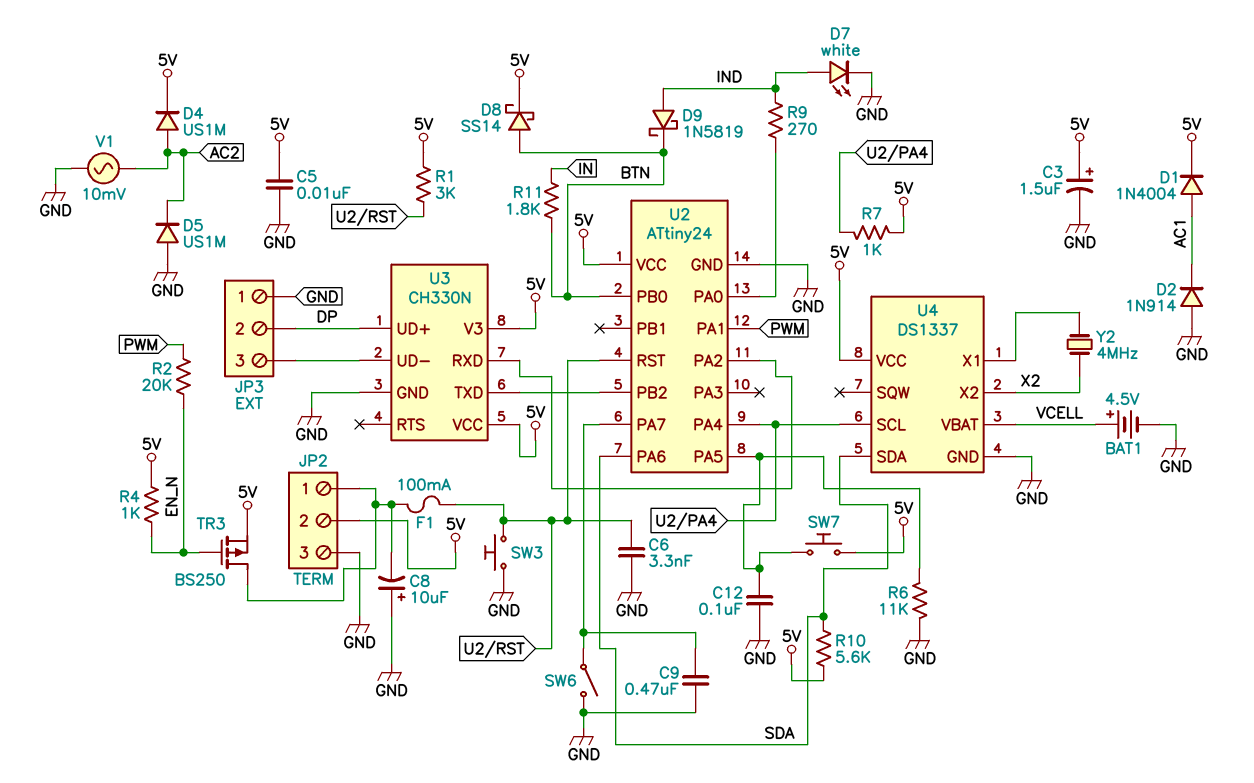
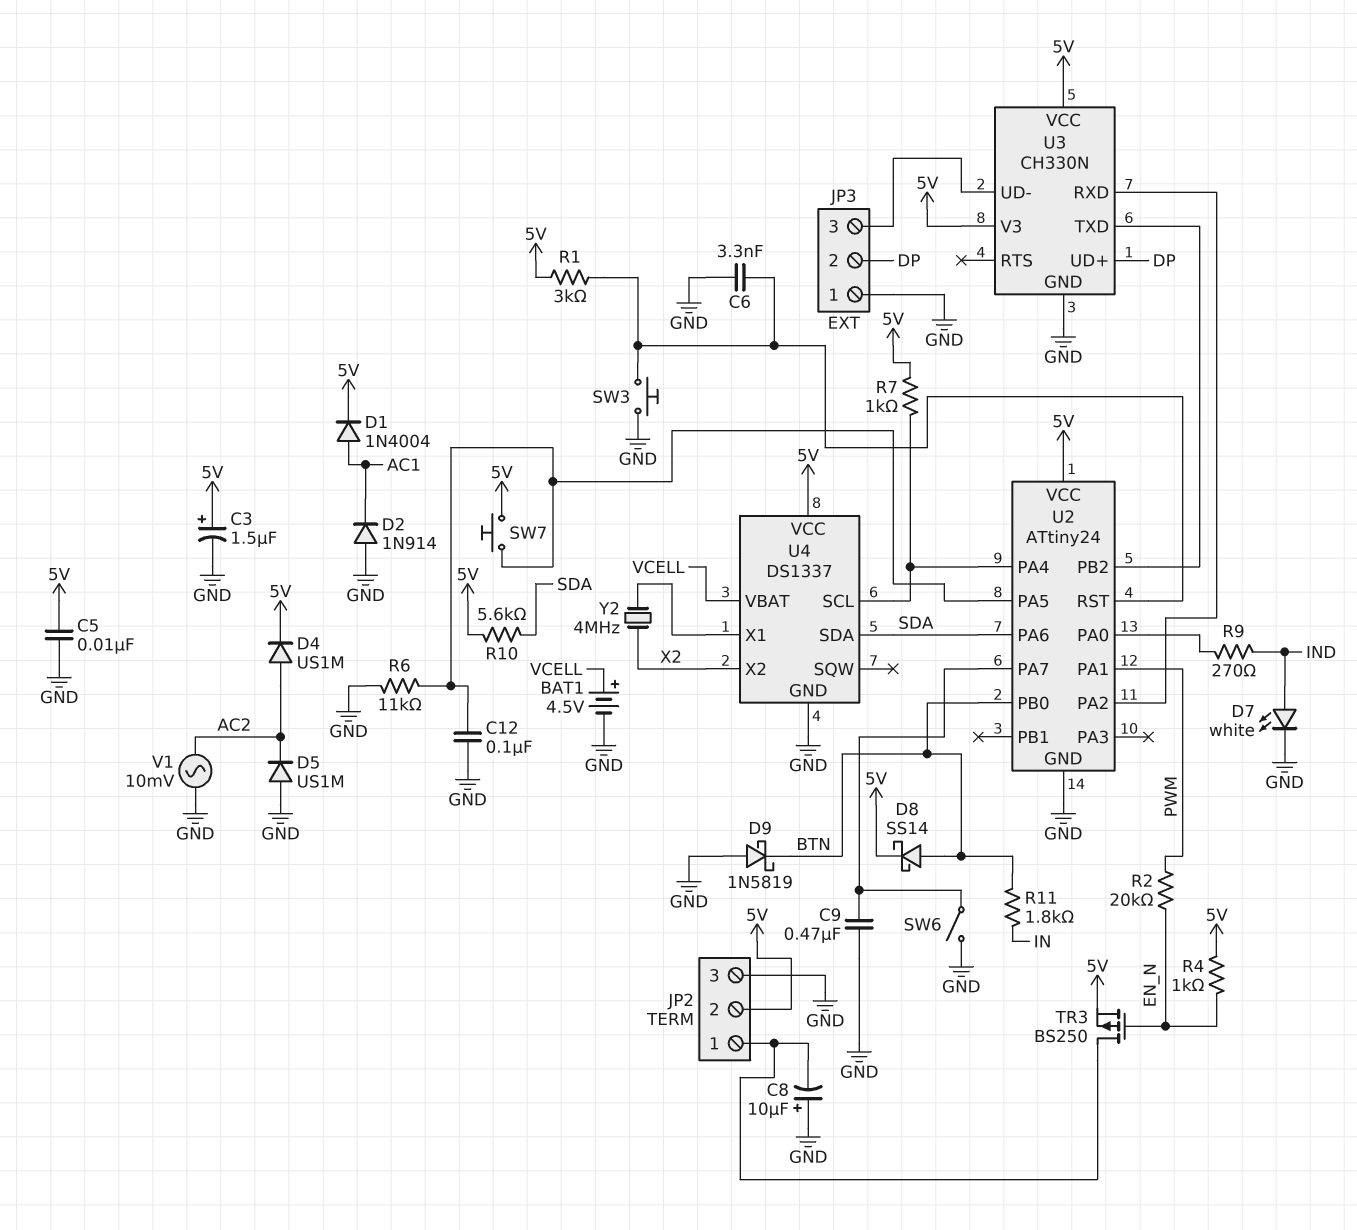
D9: schottky 1N5819 (A IND, K BTN) -> schottky 1N5819 (A GND, K BTN)
F1: 100mA (JP2/1, U2/RST) -> none

